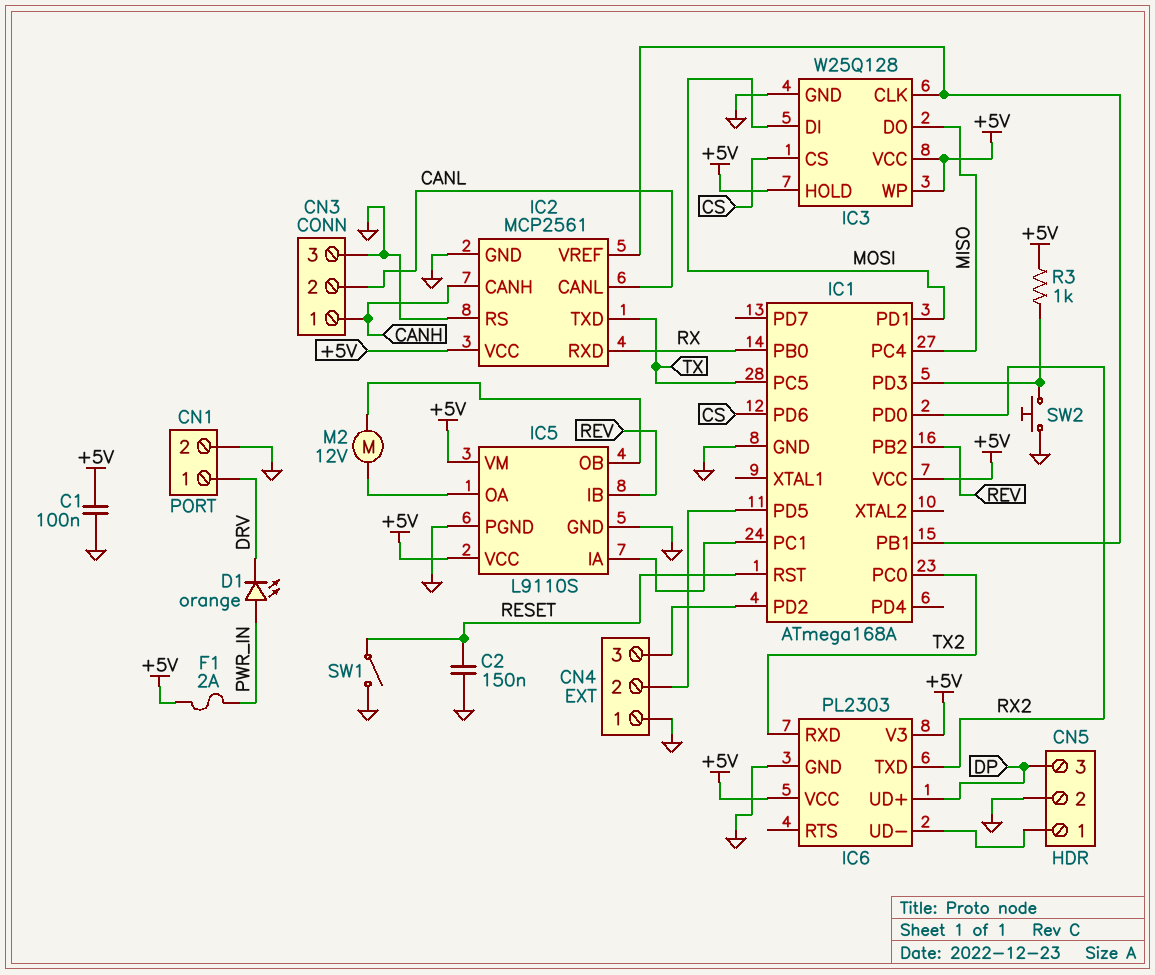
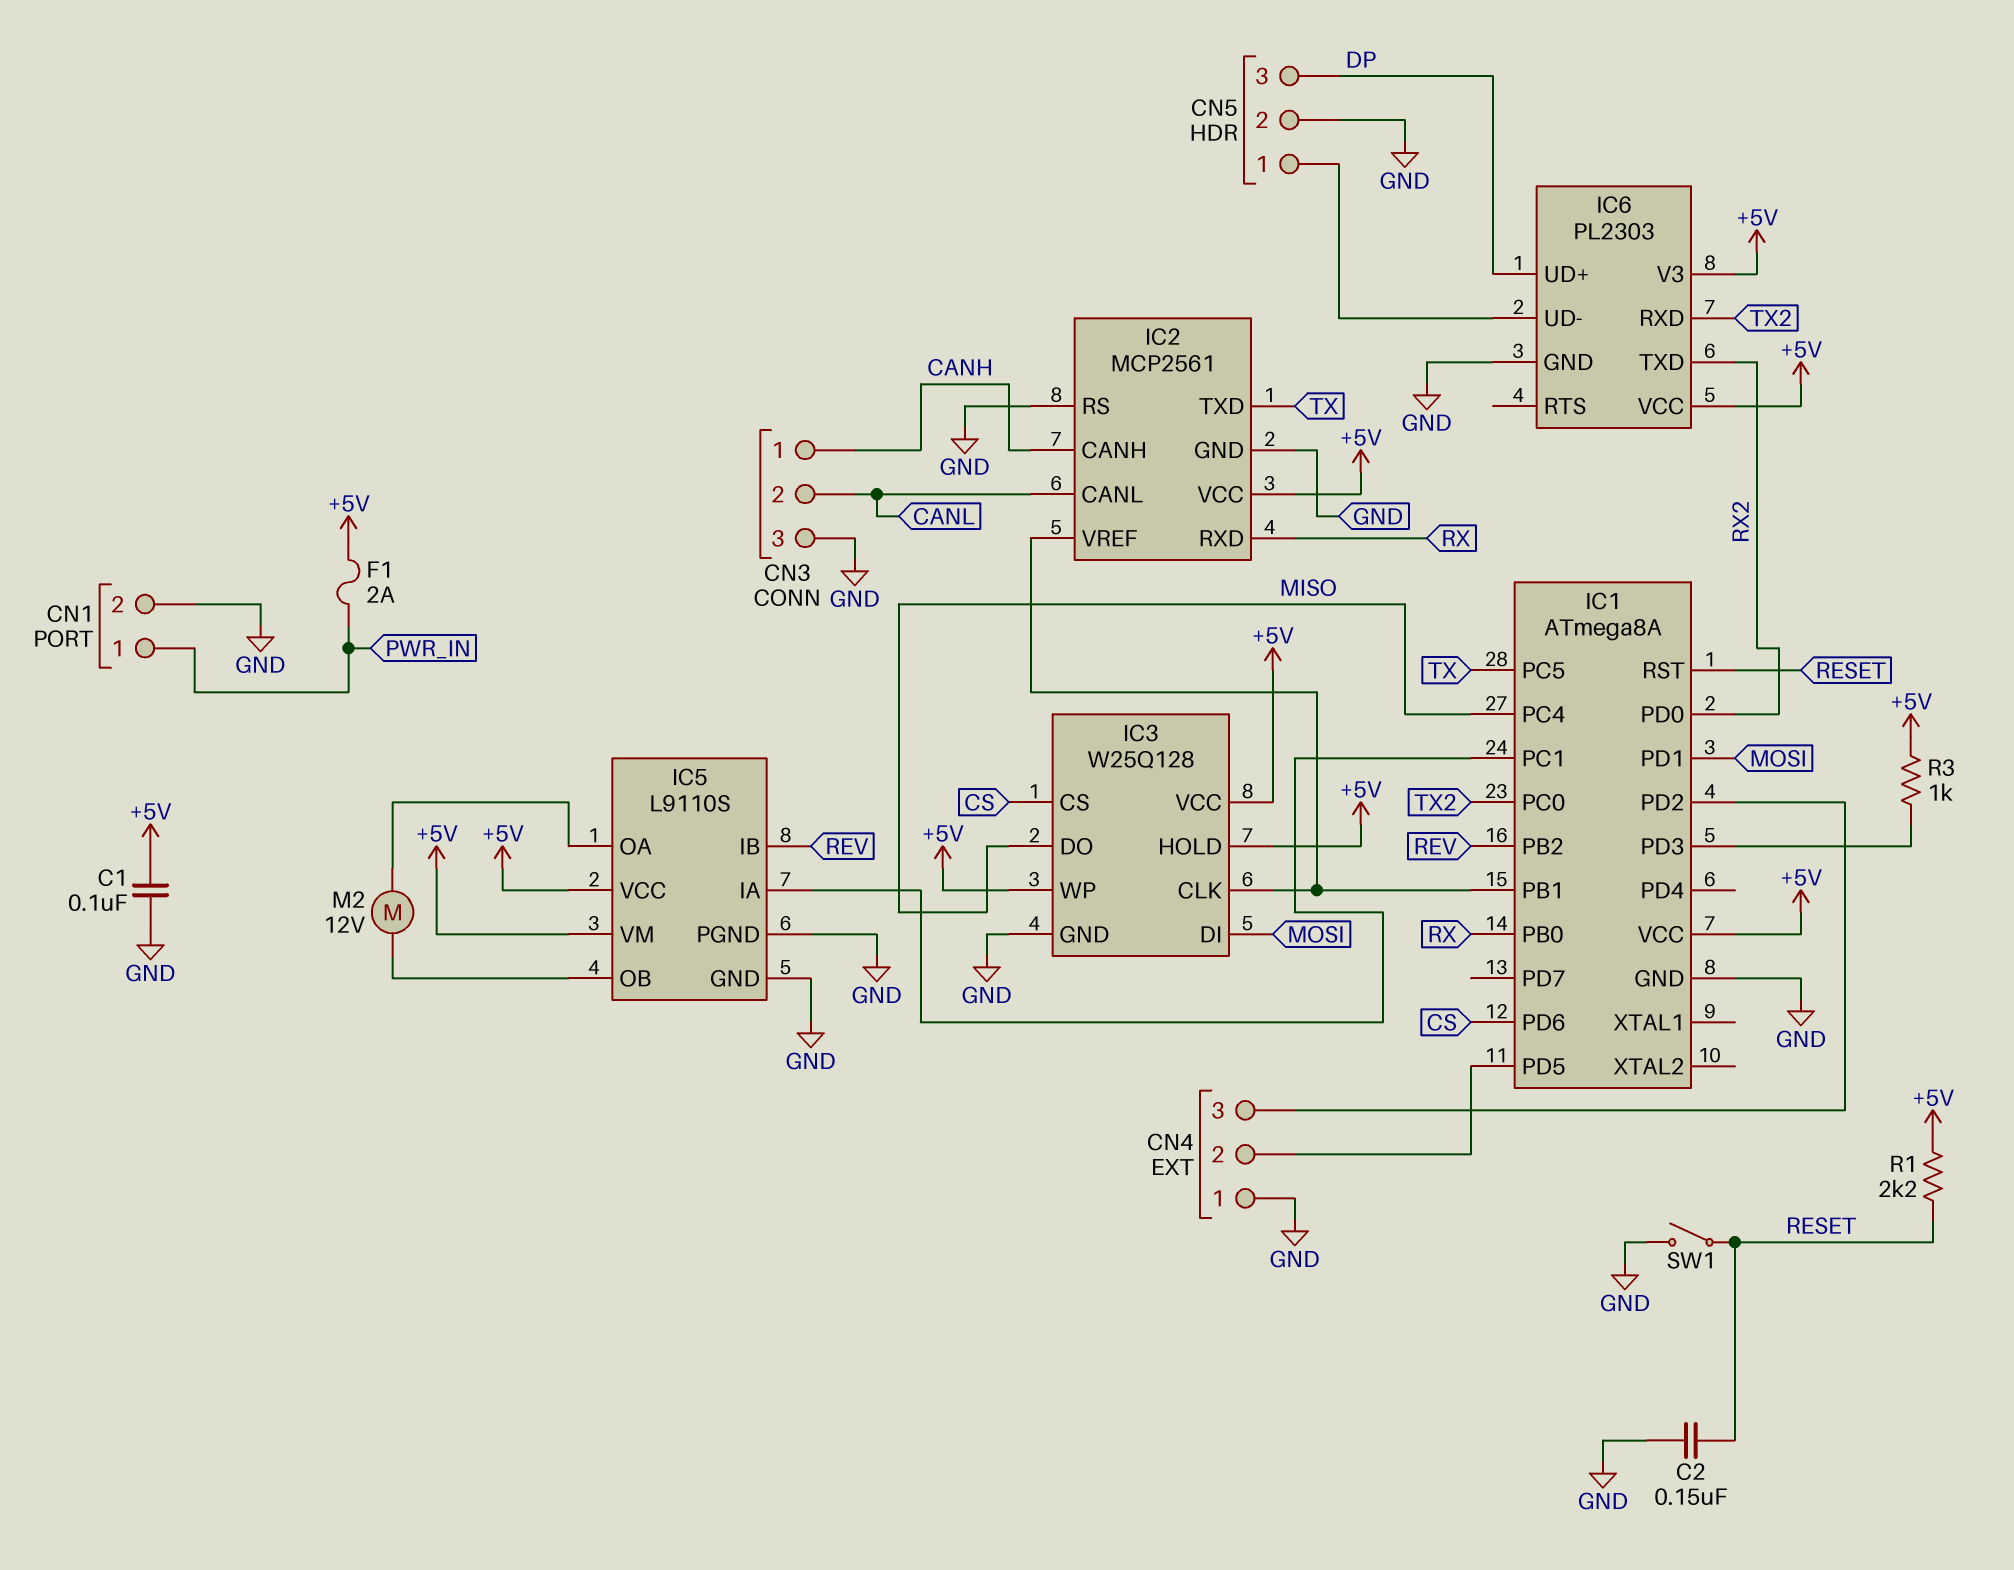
CN1 pin 1: DRV -> PWR_IN
D1: LED orange (A PWR_IN, K DRV) -> none
IC1: ATmega168A -> ATmega8A
R1: none -> 2.2k (+5V, RESET)
SW2: button (GND, IC1/PD3) -> none

